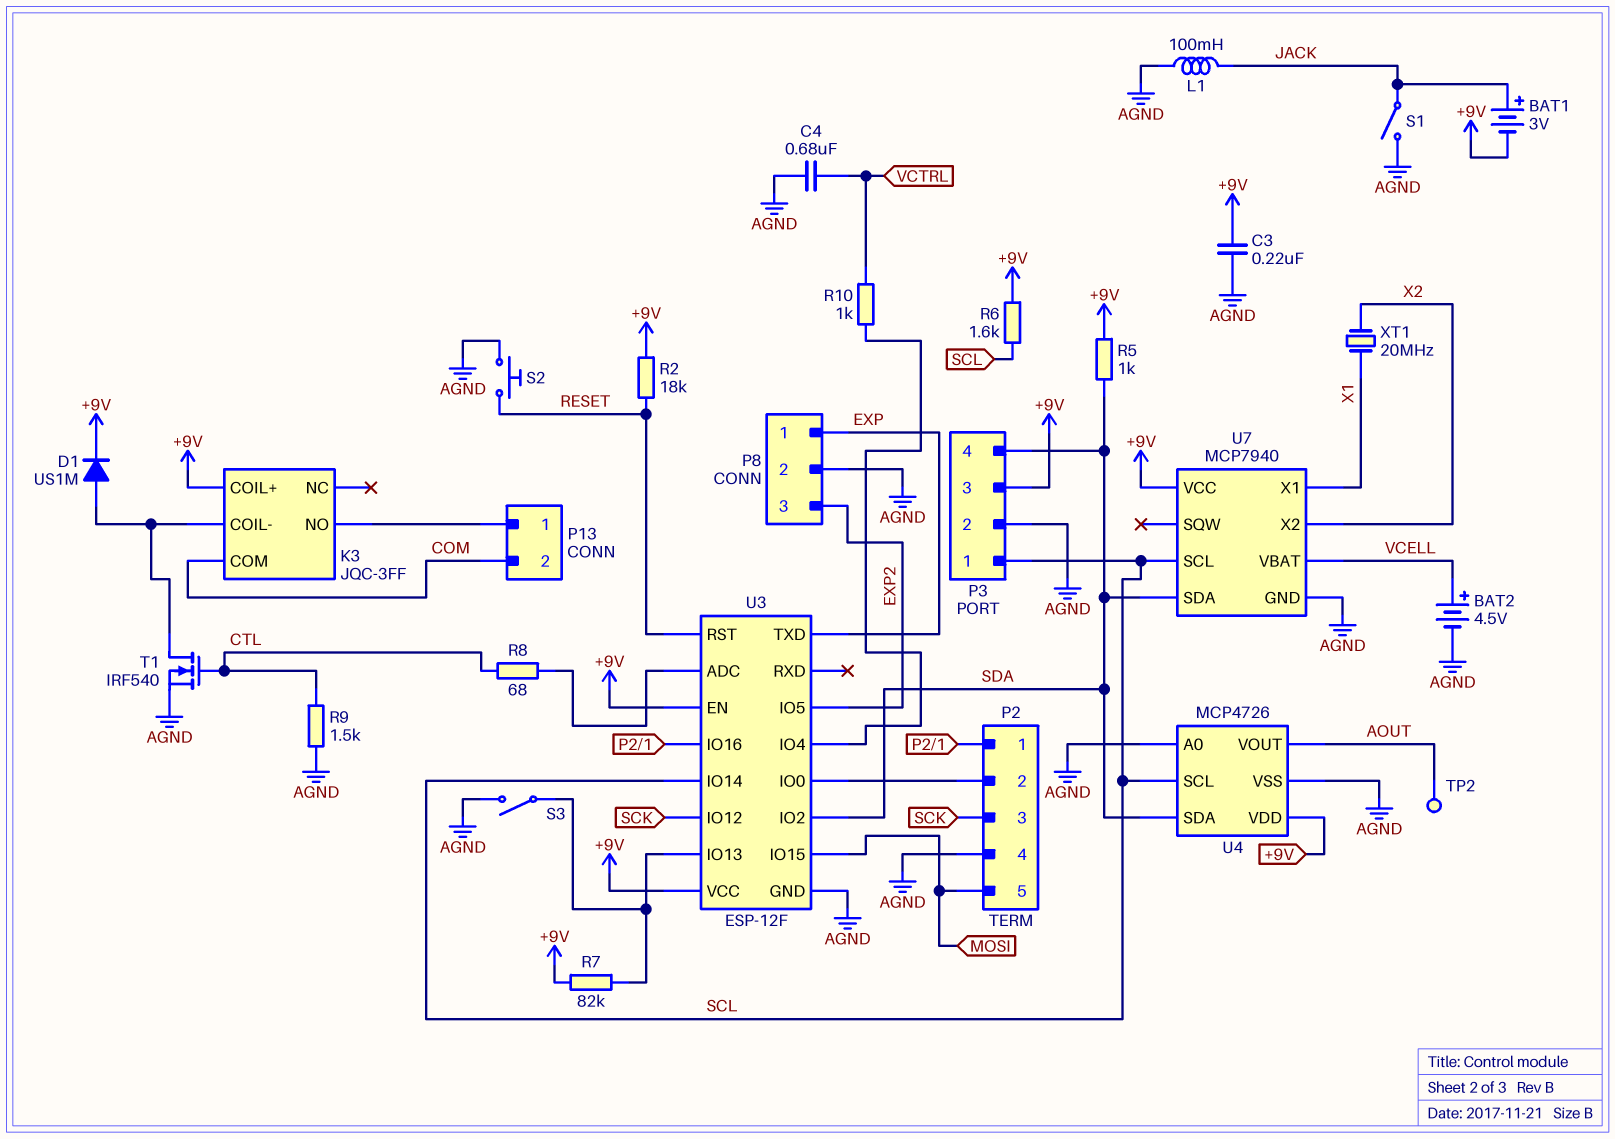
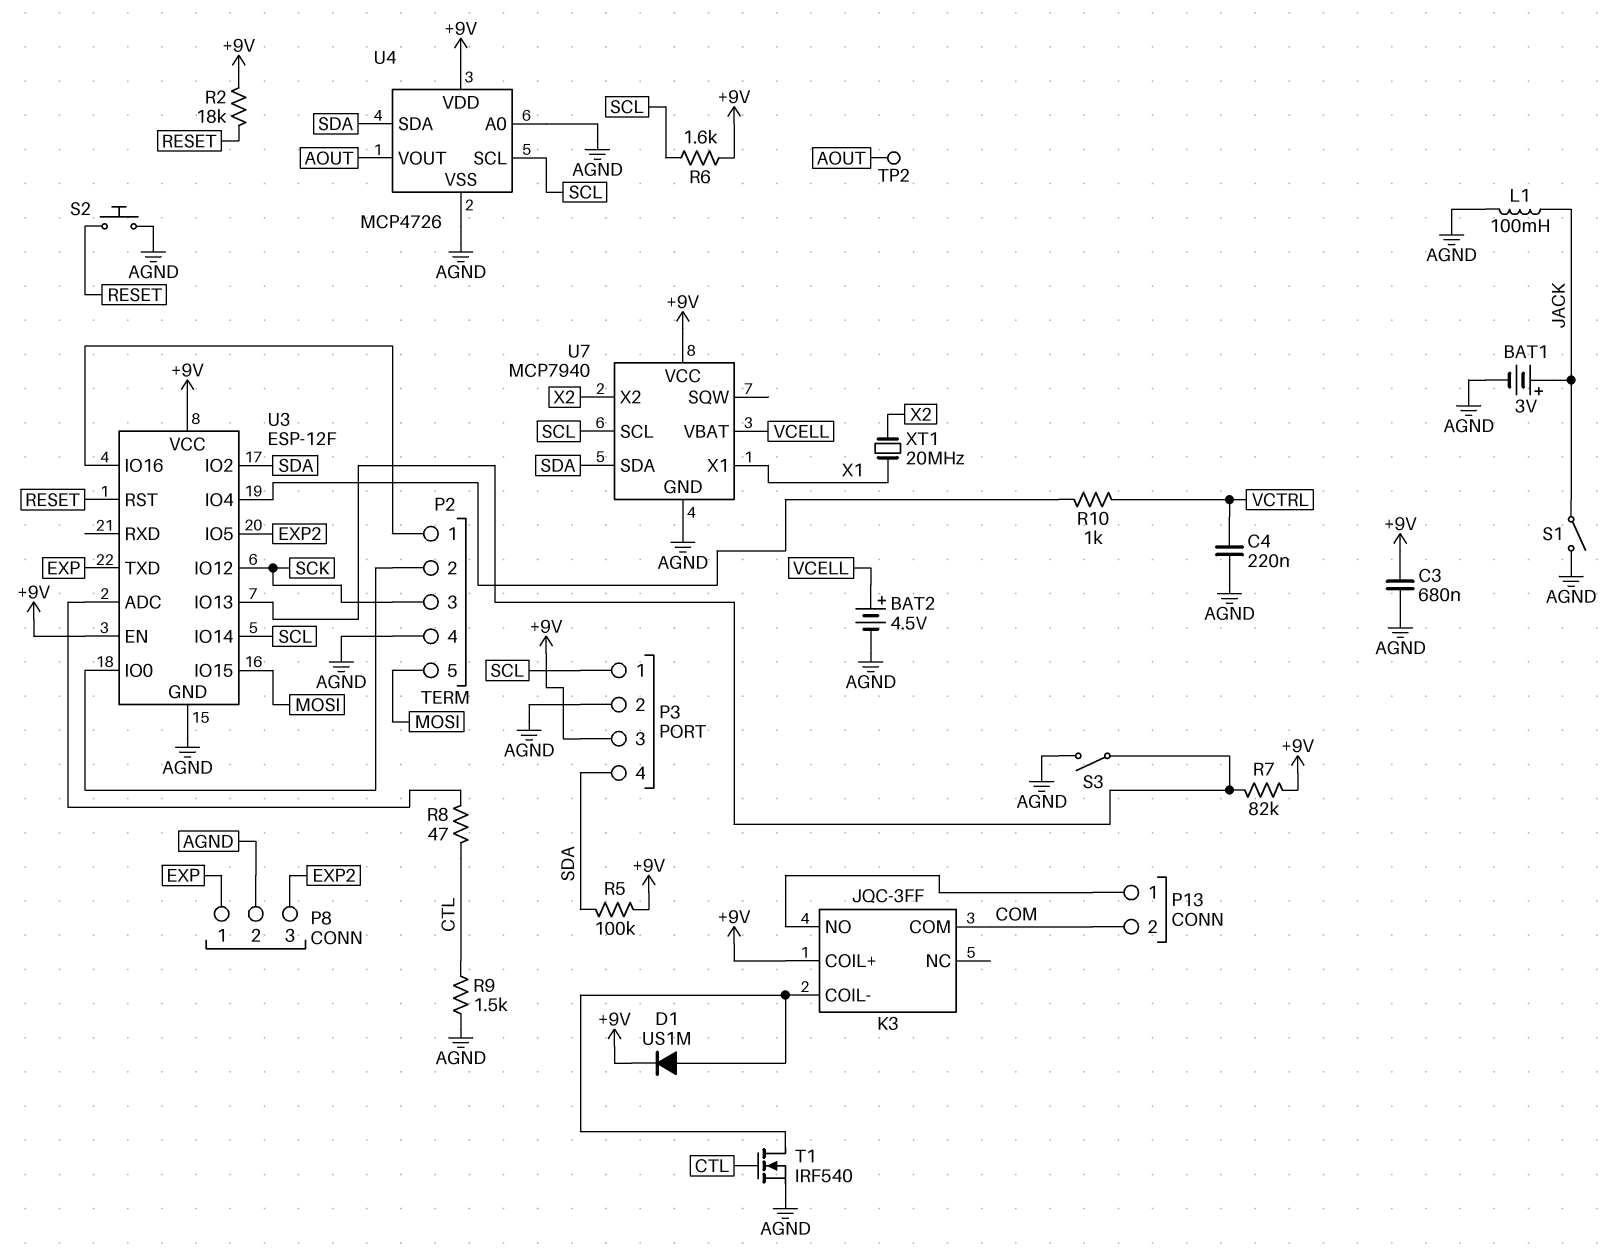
BAT1: 3V (plus JACK, minus +9V) -> 3V (plus JACK, minus AGND)
C3: 220nF (+9V, AGND) -> 680nF (+9V, AGND)
C4: 680nF (AGND, VCTRL) -> 220nF (AGND, VCTRL)
R5: 1k (+9V, SDA) -> 100k (+9V, SDA)
R8: 68 (CTL, U3/ADC) -> 47 (CTL, U3/ADC)

